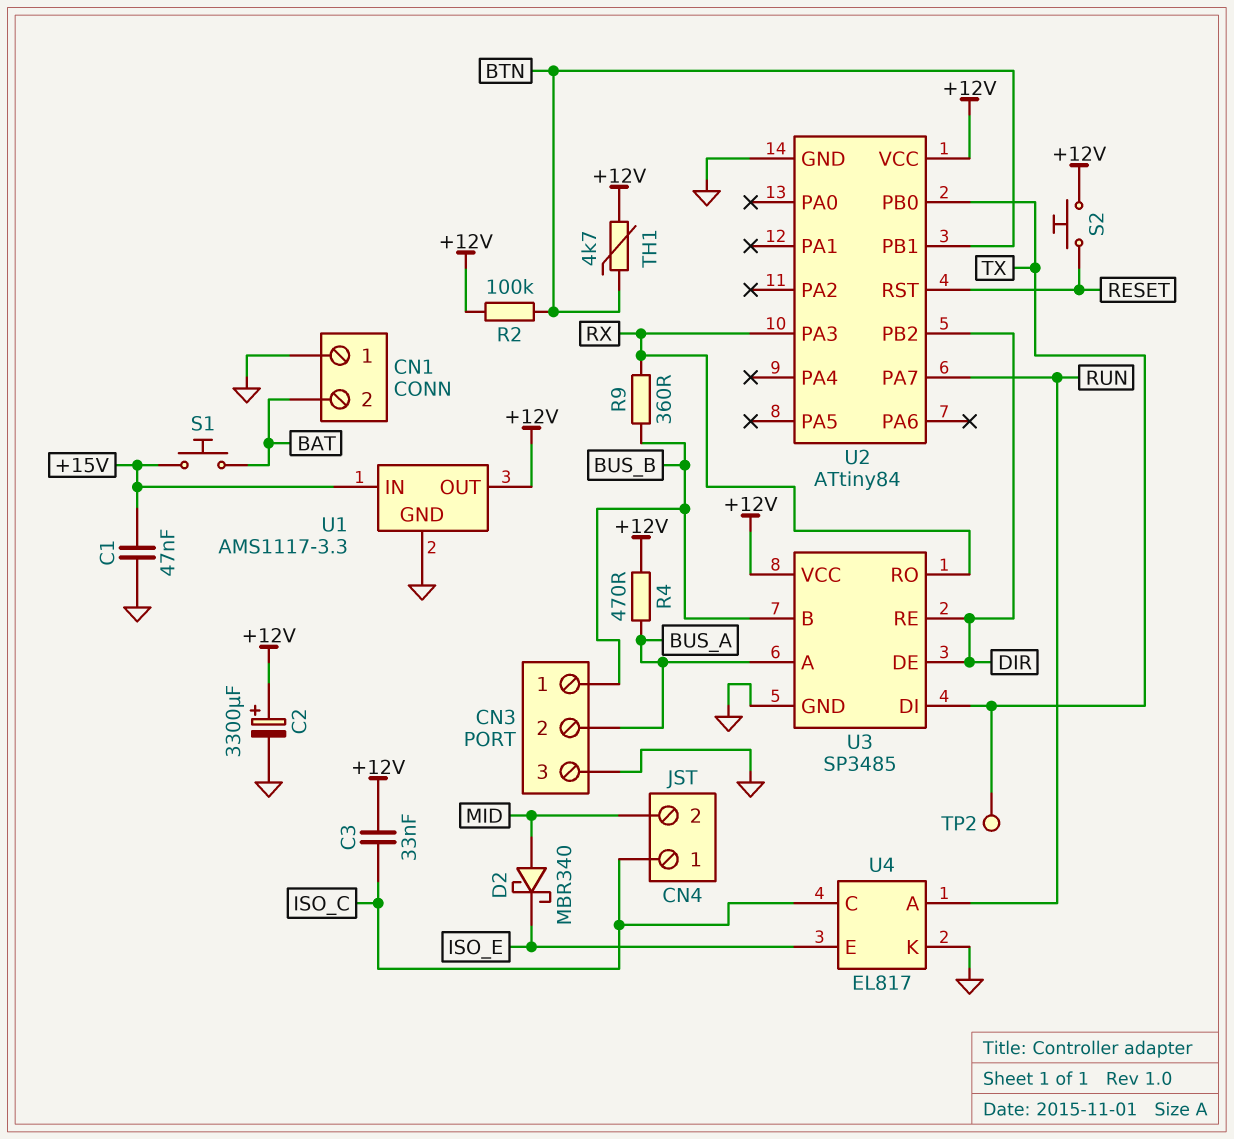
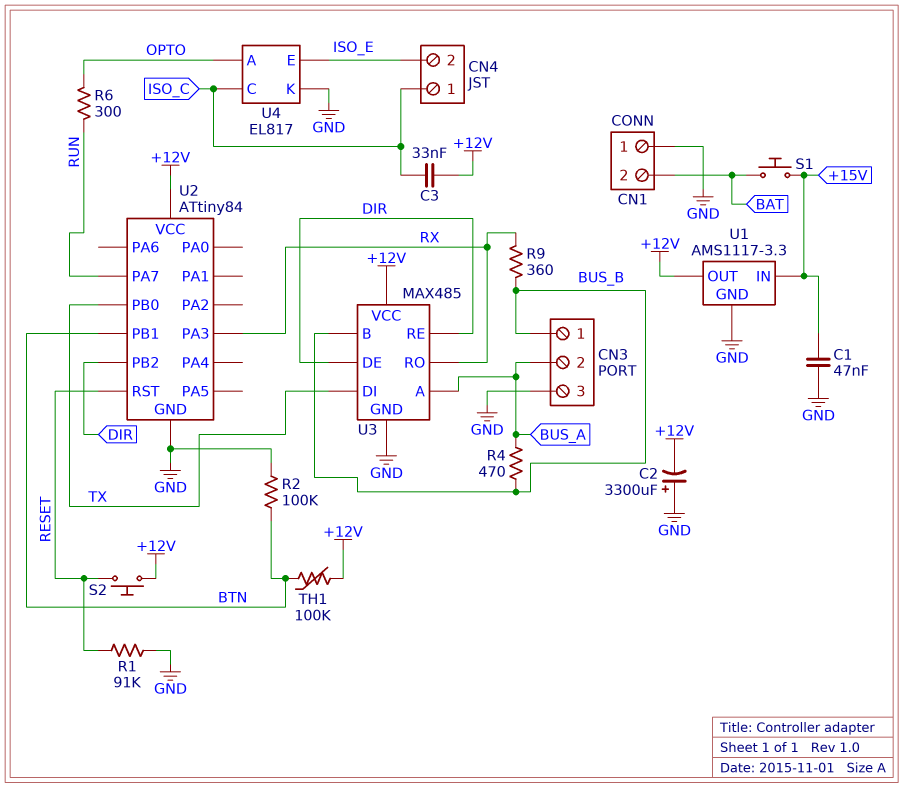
C2: 3300uF (plus +12V, minus GND) -> 3300uF (plus GND, minus +12V)
CN4 pin 2: MID -> ISO_E
D2: schottky MBR340 (A MID, K ISO_E) -> none
R1: none -> 91k (GND, RESET)
R2: 100k (+12V, BTN) -> 100k (BTN, GND)
R4: 470 (+12V, BUS_A) -> 470 (BUS_A, BUS_B)
R6: none -> 300 (OPTO, RUN)
TH1: 4.7k (+12V, BTN) -> 100k (+12V, BTN)
TP2: test point (TX) -> none
U3: SP3485 -> MAX485
U4 pin A: RUN -> OPTO

